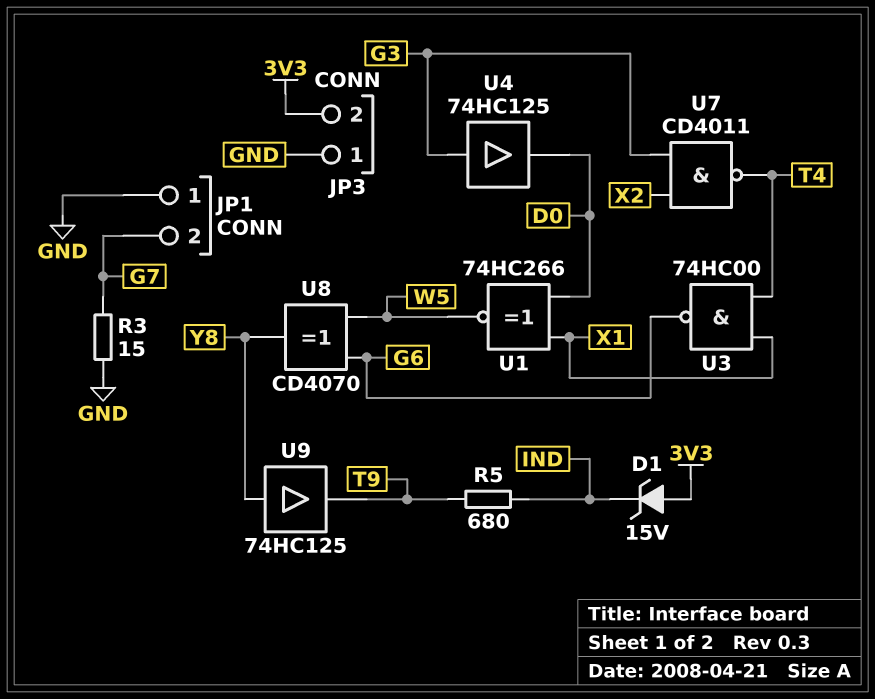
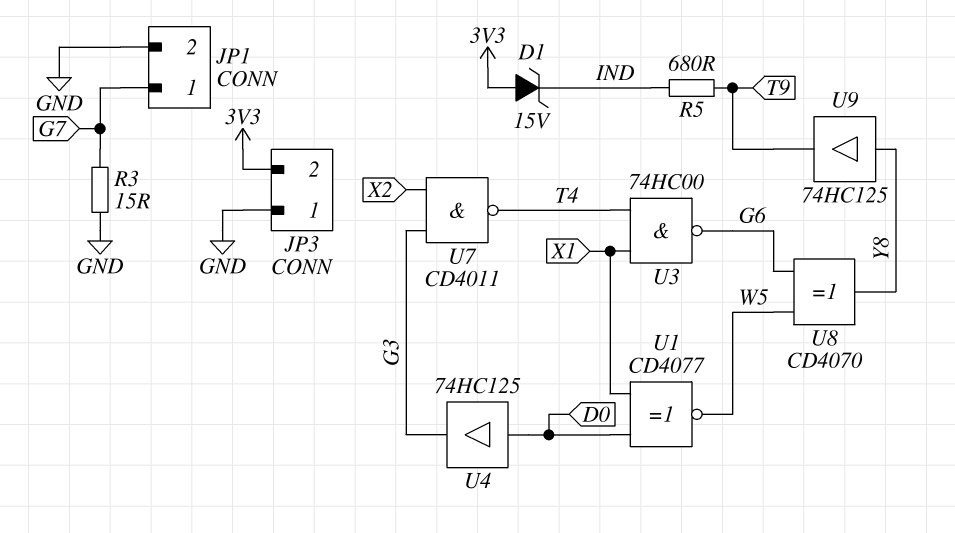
JP1 pin 1: GND -> G7
JP1 pin 2: G7 -> GND
U1: XNOR 74HC266 (in D0, in X1, out W5) -> XNOR CD4077 (in D0, in X1, out W5)
U4: buffer 74HC125 (in G3, out D0) -> buffer 74HC125 (in D0, out G3)

